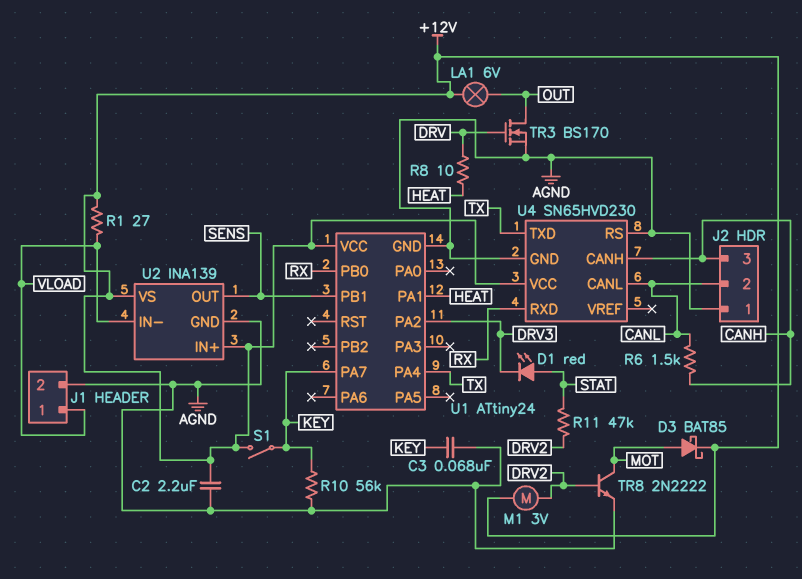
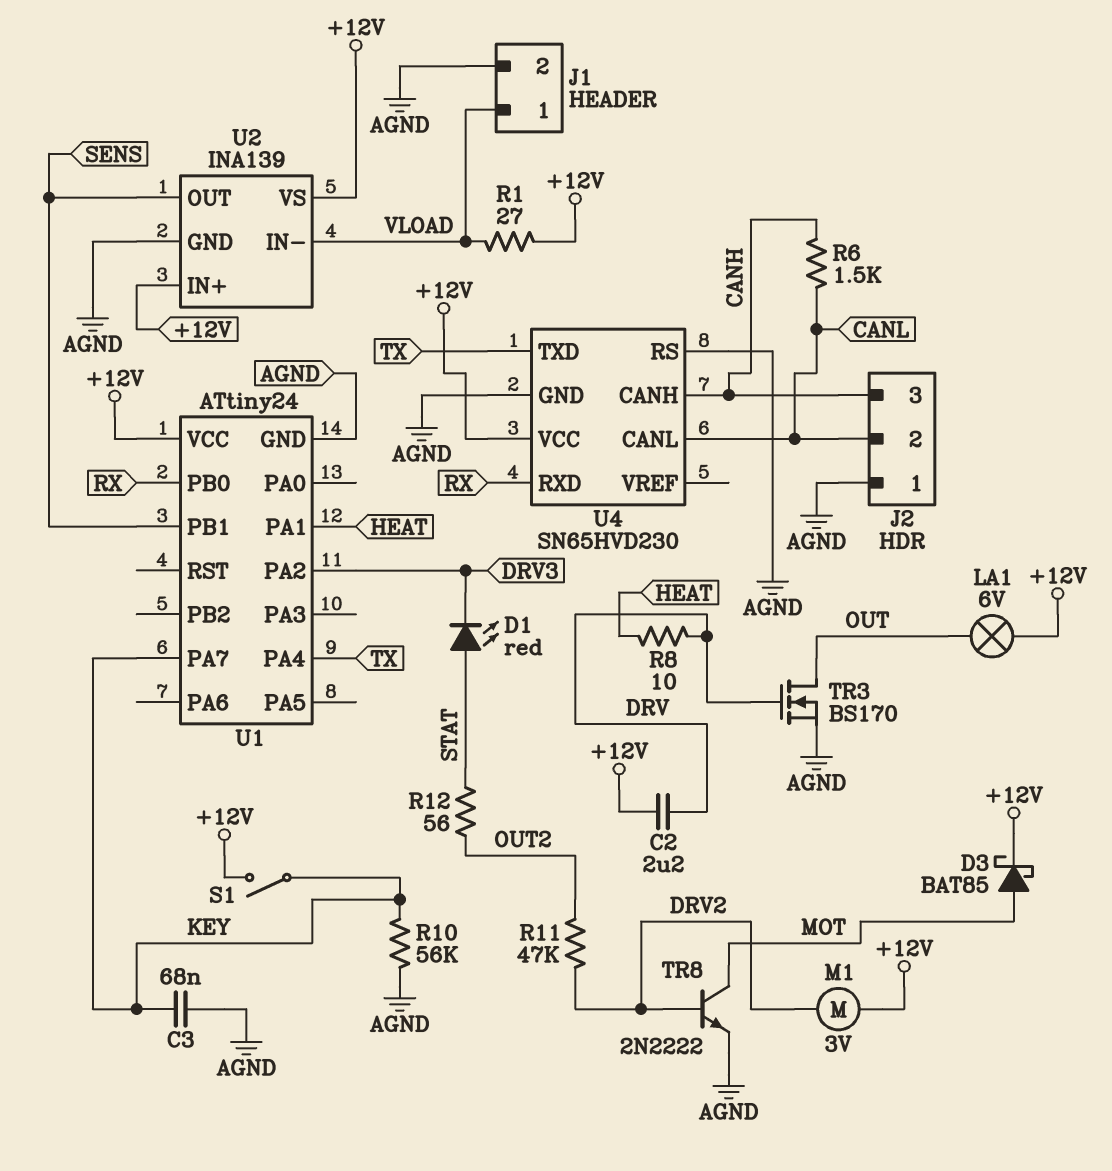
C2: 2.2uF (+12V, AGND) -> 2.2uF (+12V, DRV)
R11: 47k (DRV2, STAT) -> 47k (DRV2, OUT2)
R12: none -> 56 (OUT2, STAT)

